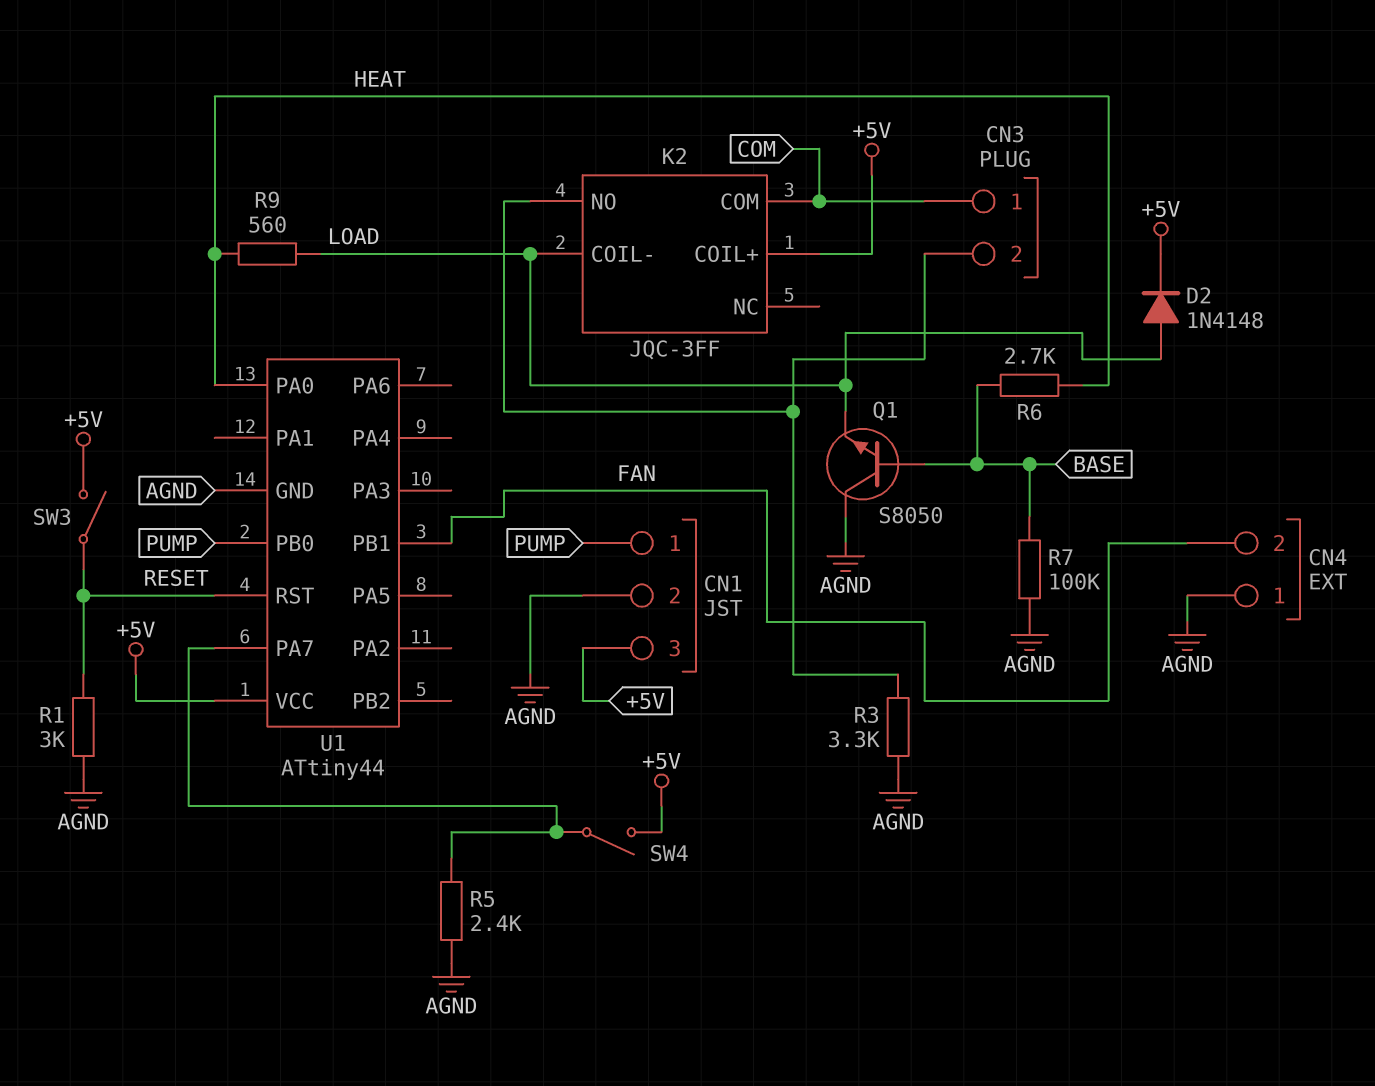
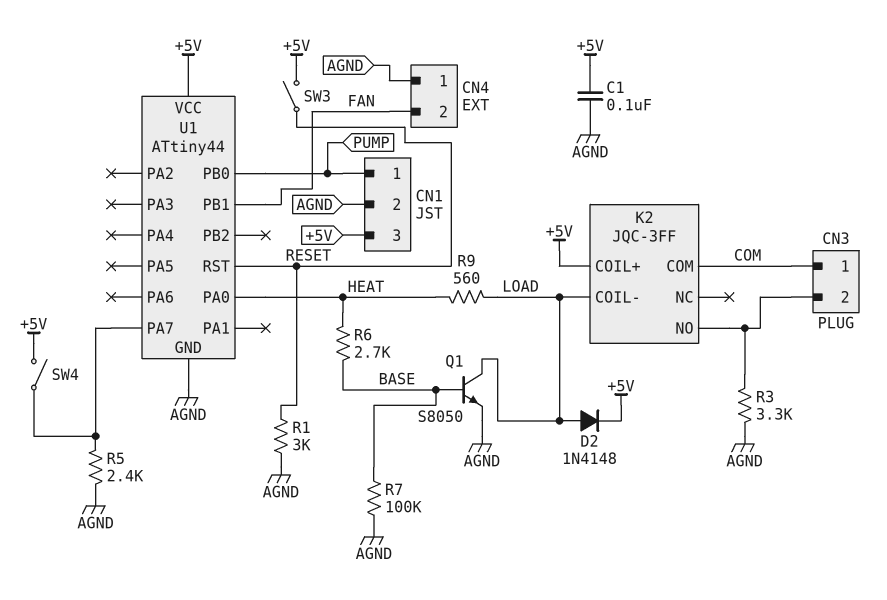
C1: none -> 100nF (+5V, AGND)
Q1: NPN S8050 (B BASE, C AGND, E LOAD) -> NPN S8050 (B BASE, C LOAD, E AGND)

